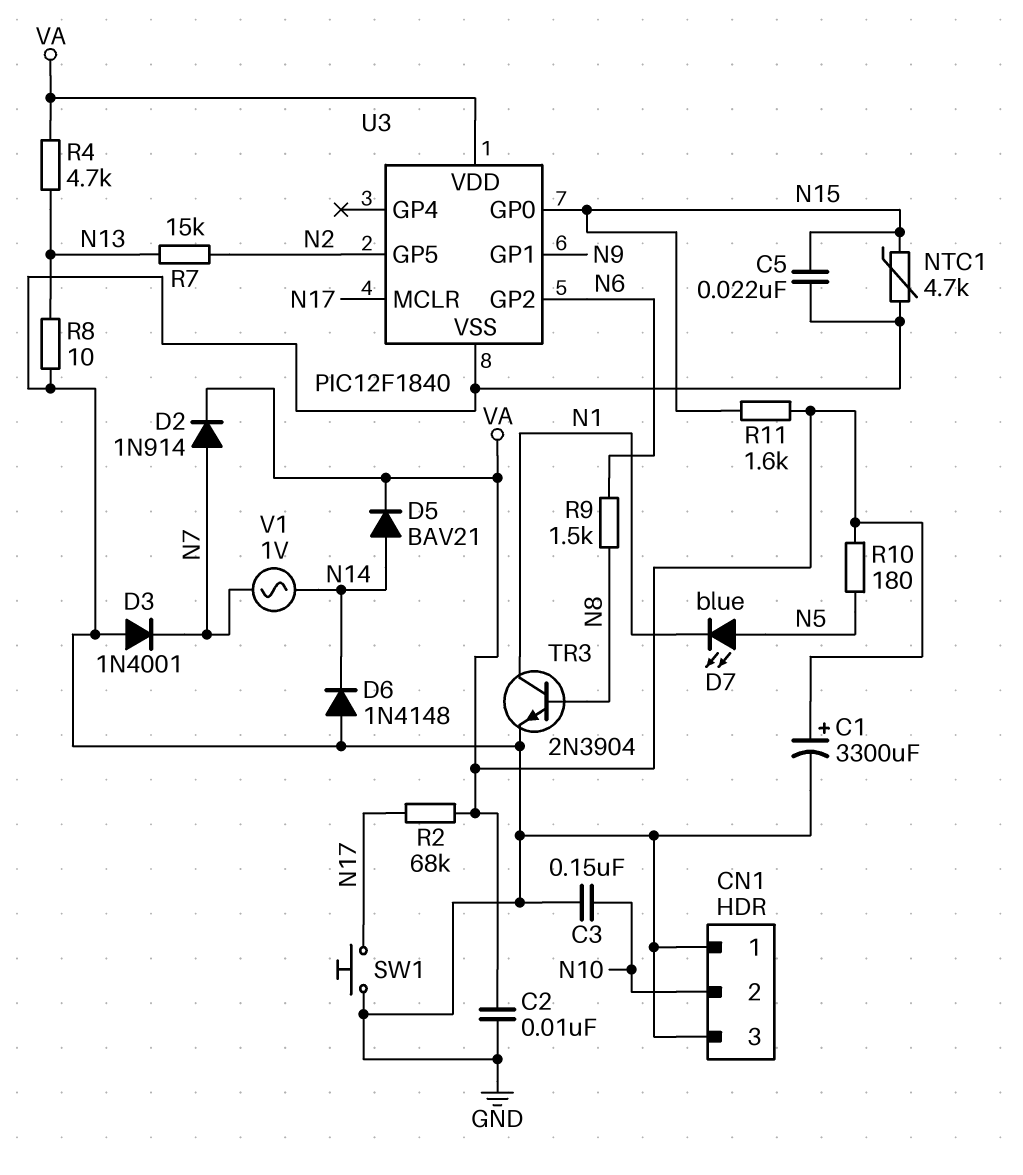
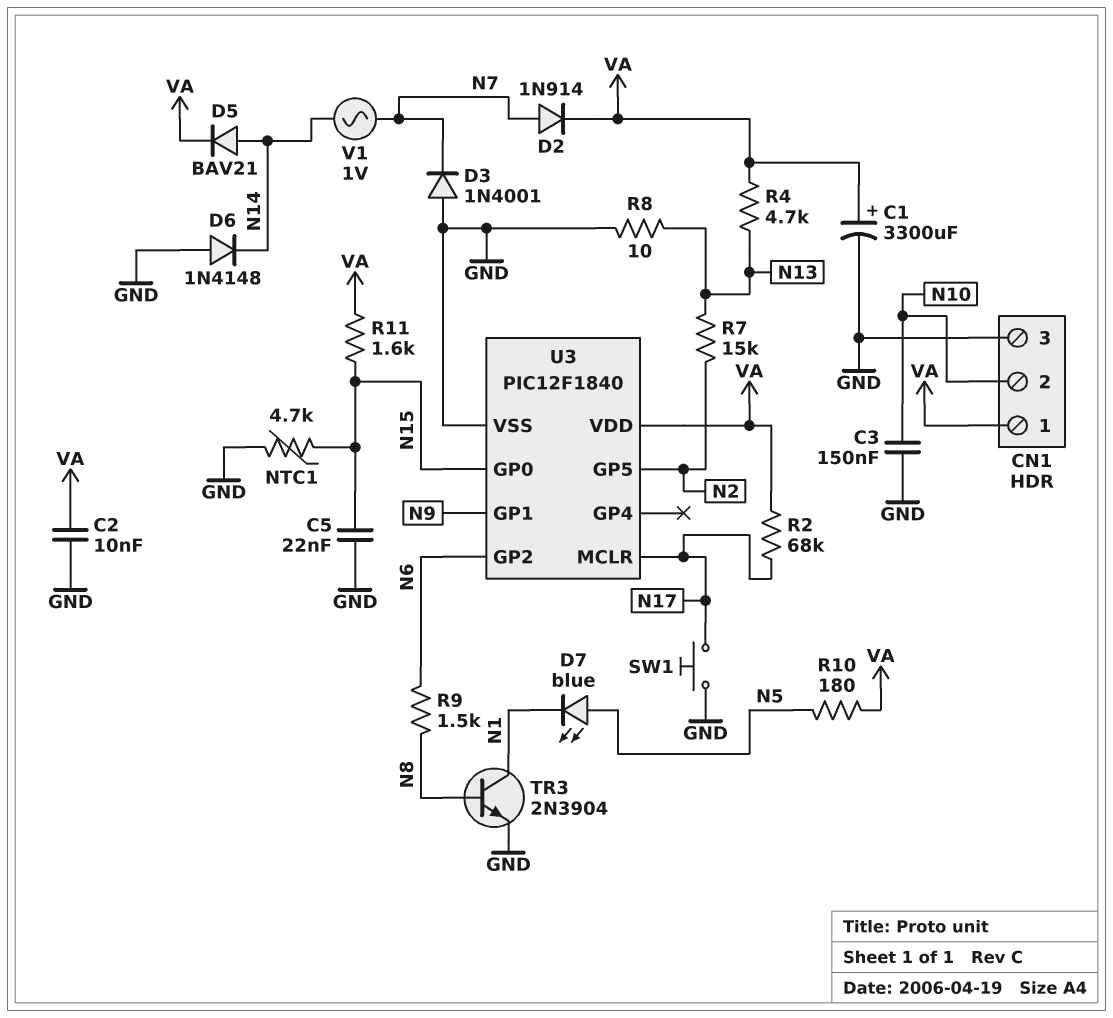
CN1 pin 1: GND -> VA

